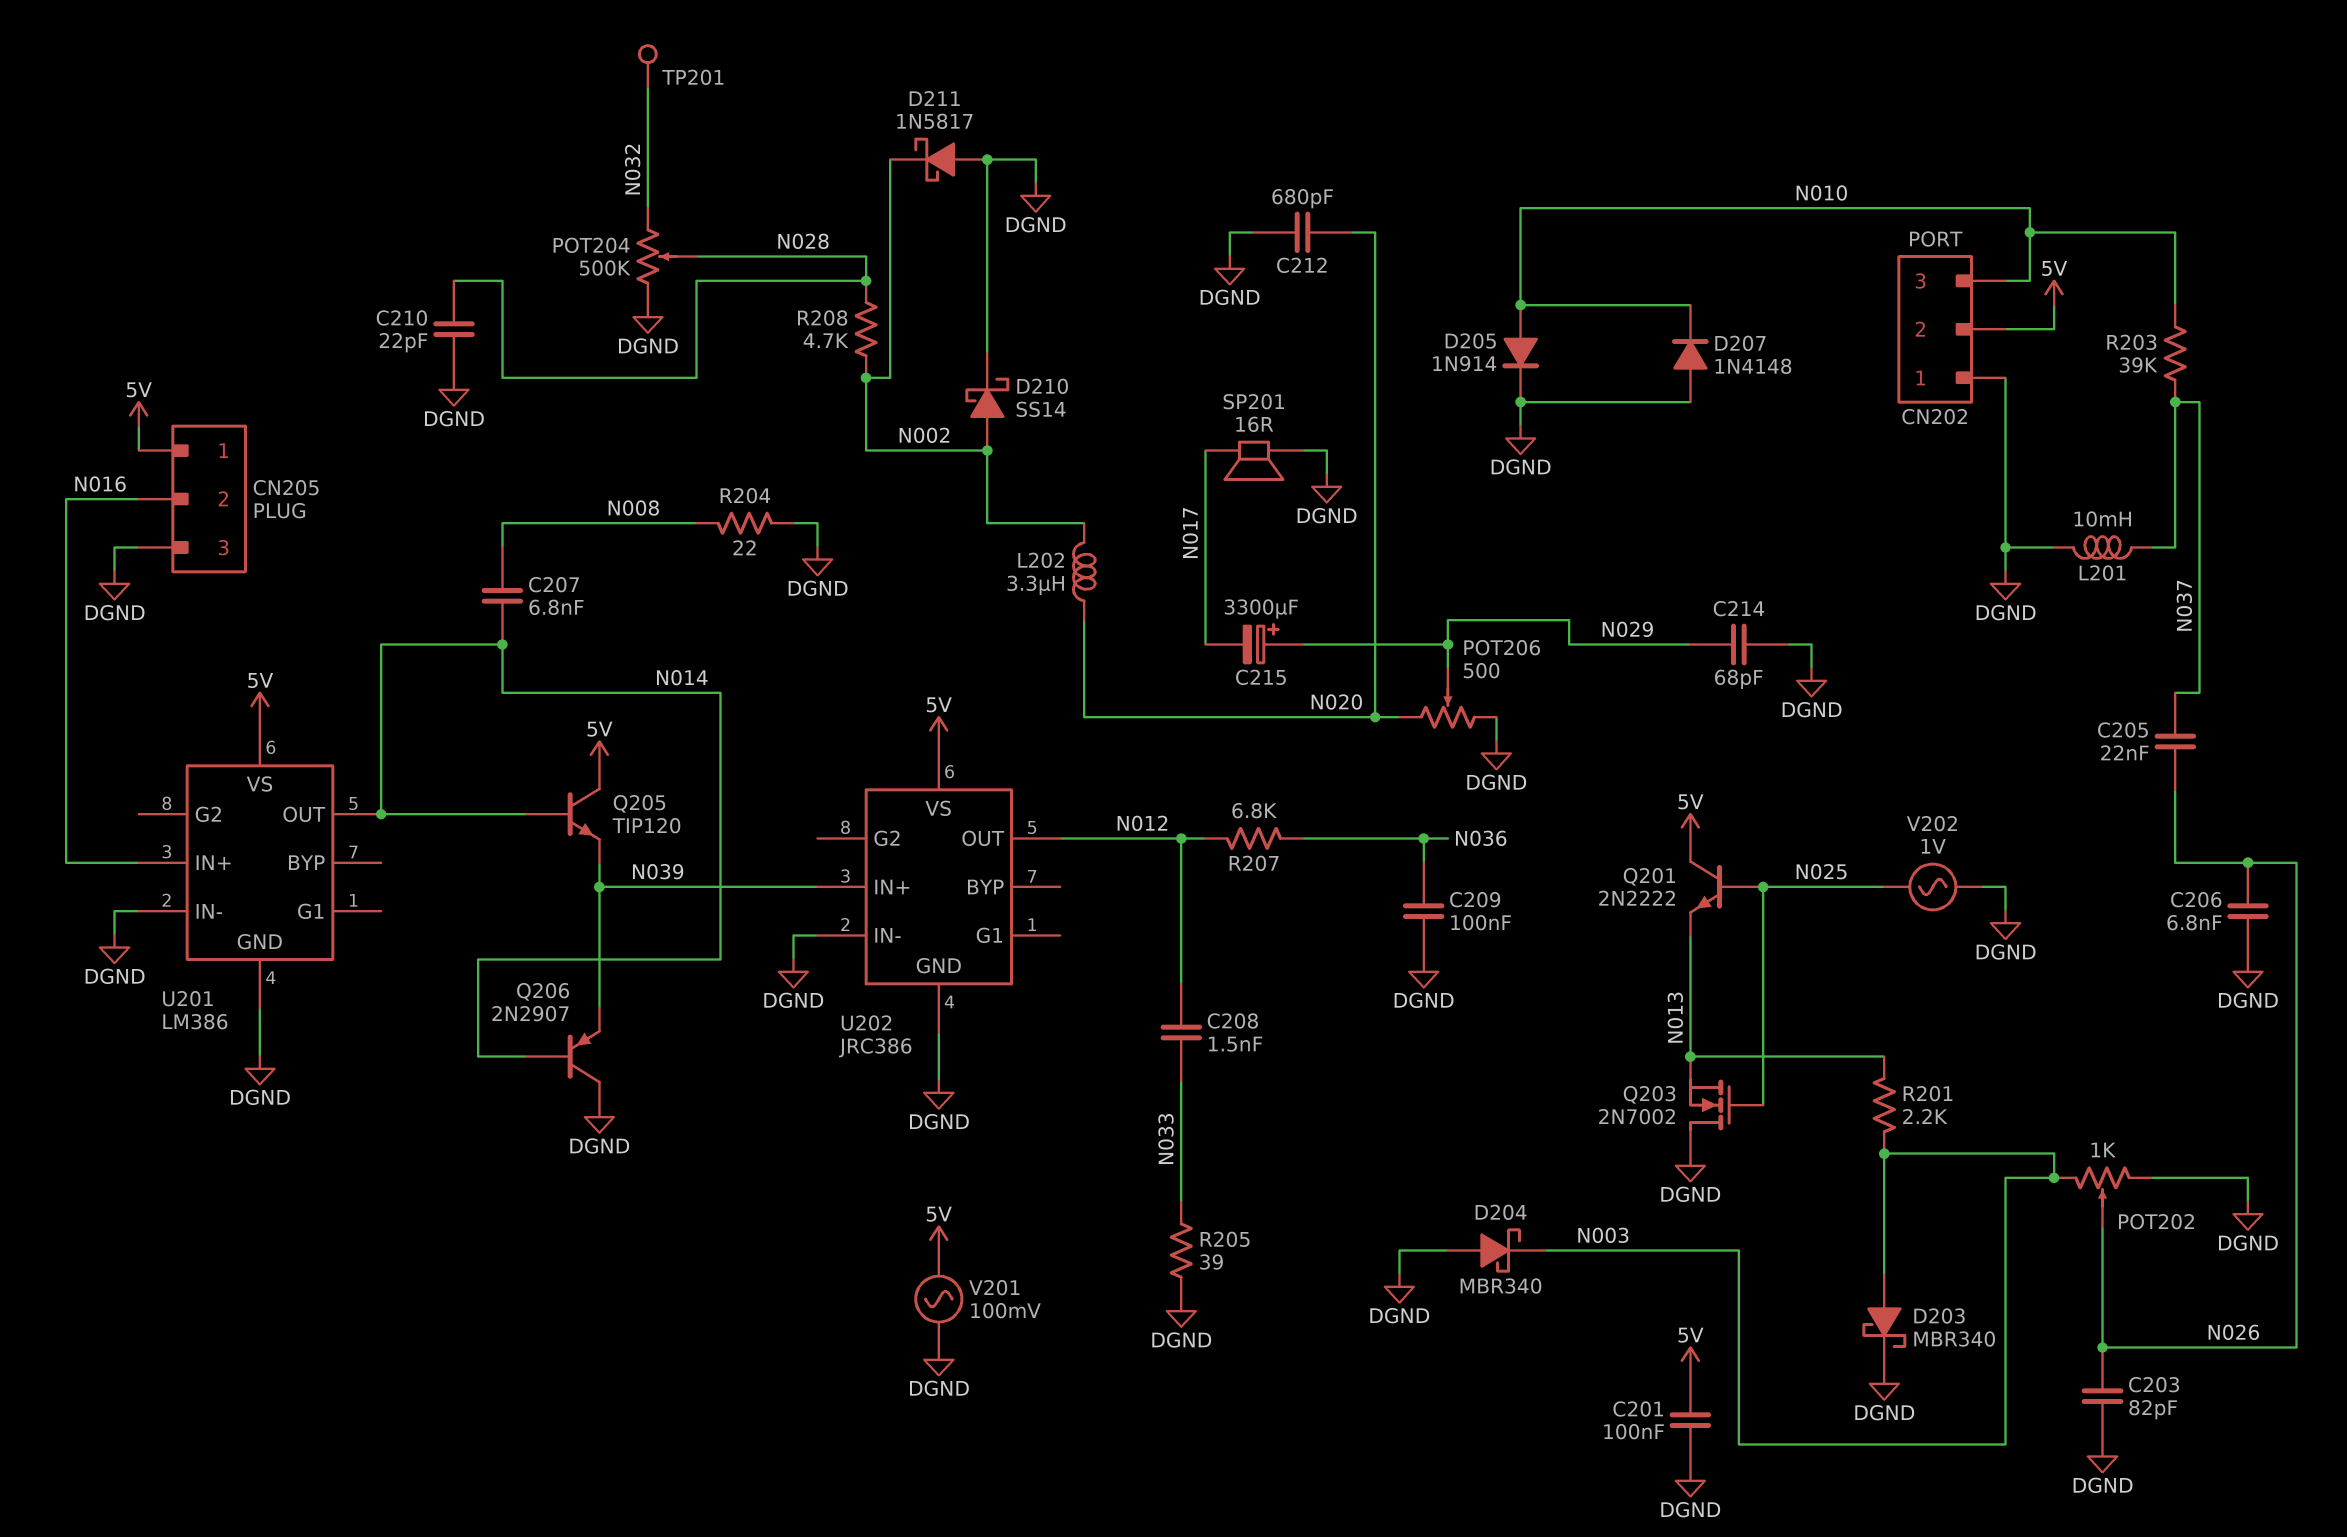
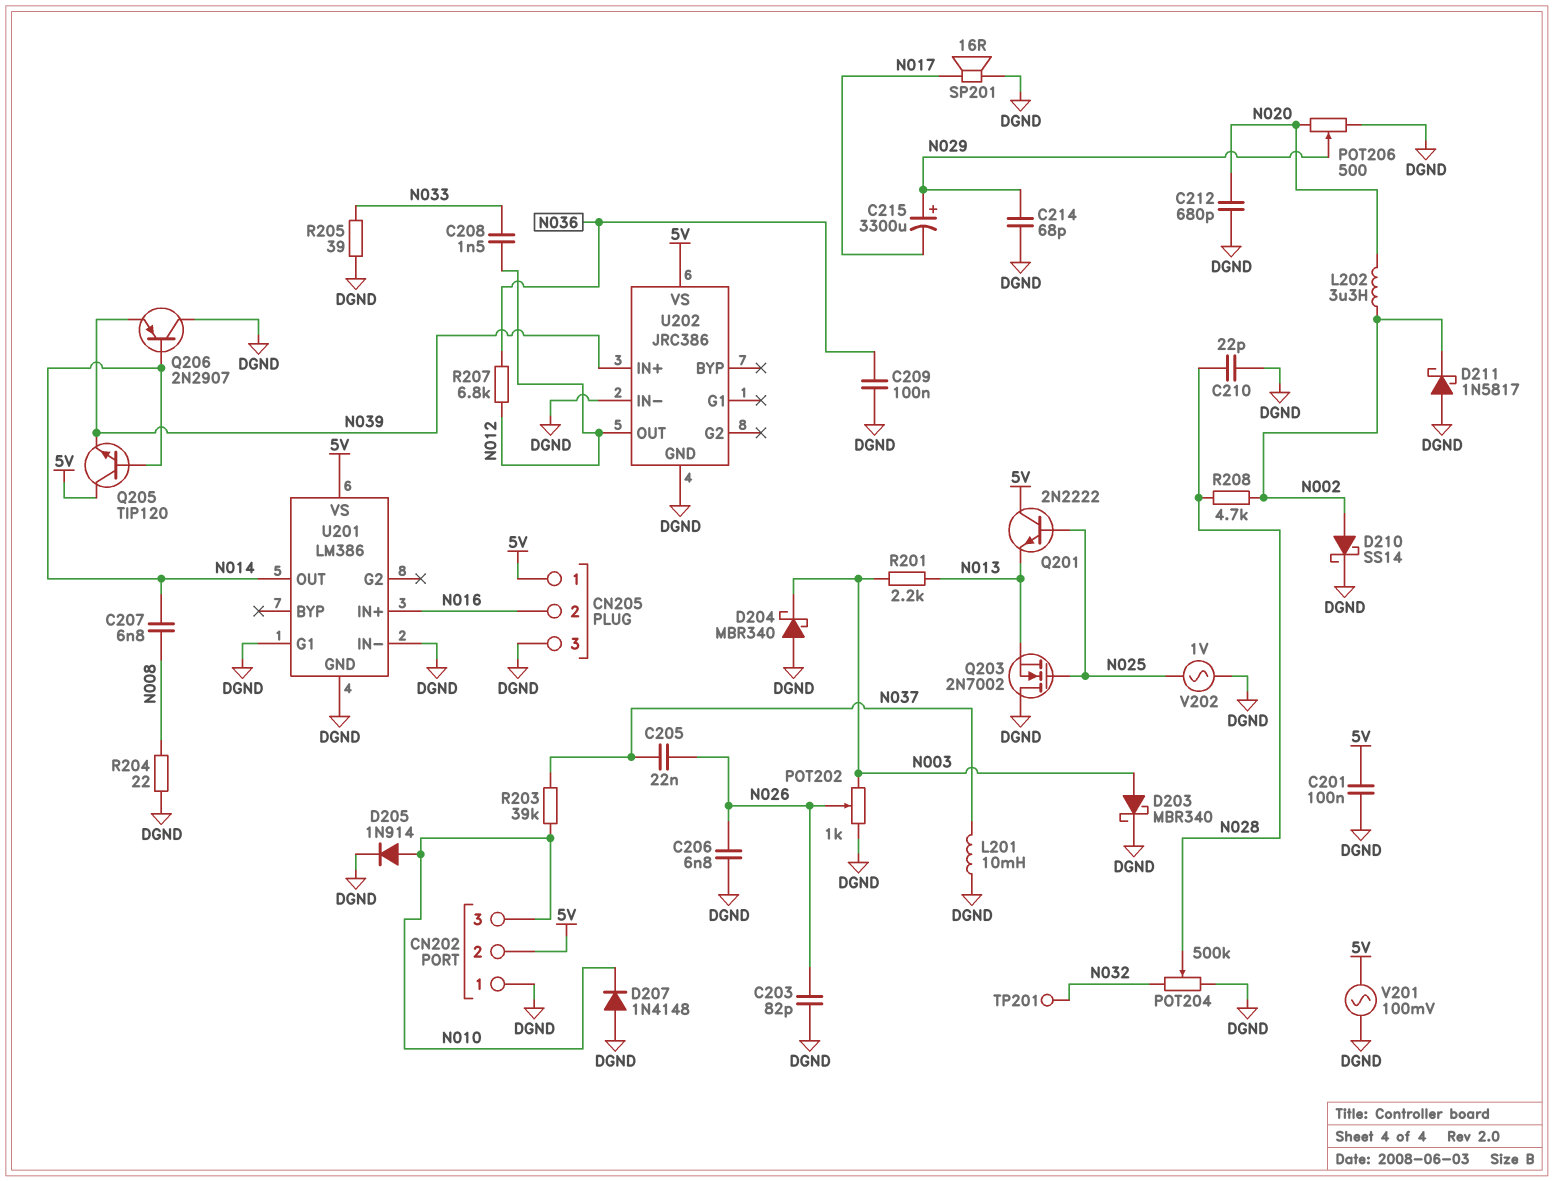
U201 pin G1: none -> DGND

